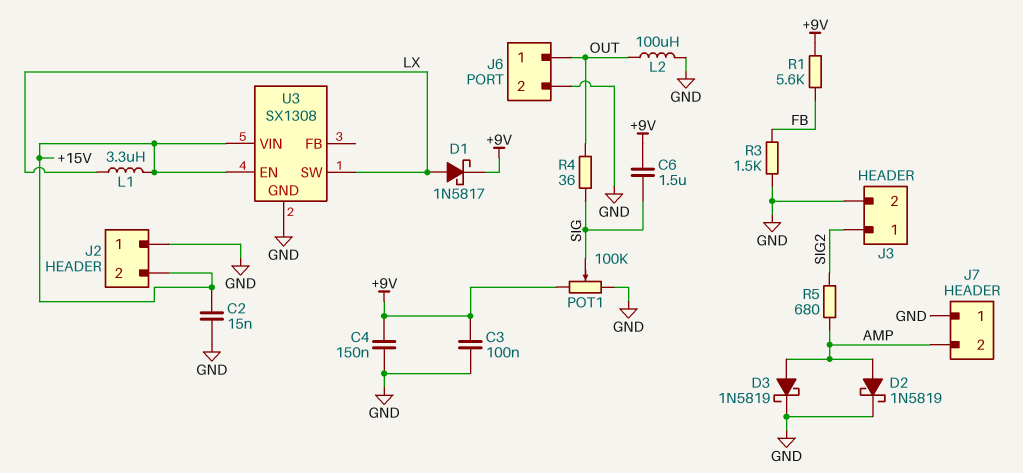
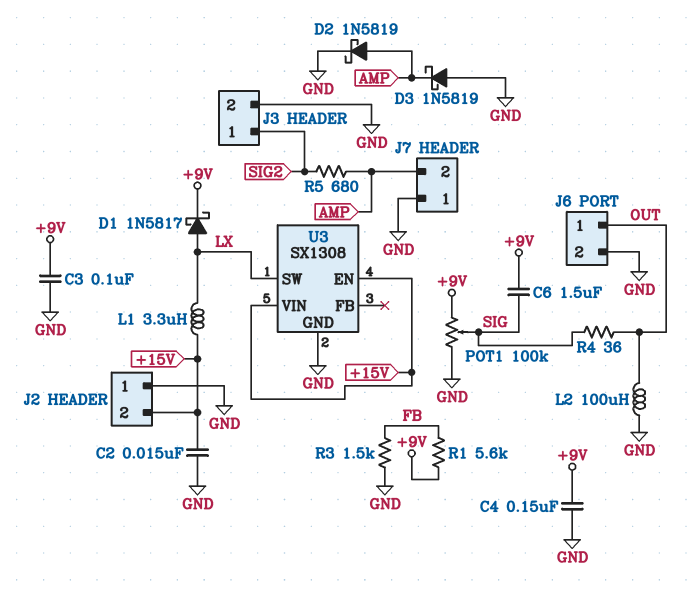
D3: schottky 1N5819 (A AMP, K GND) -> schottky 1N5819 (A GND, K AMP)

